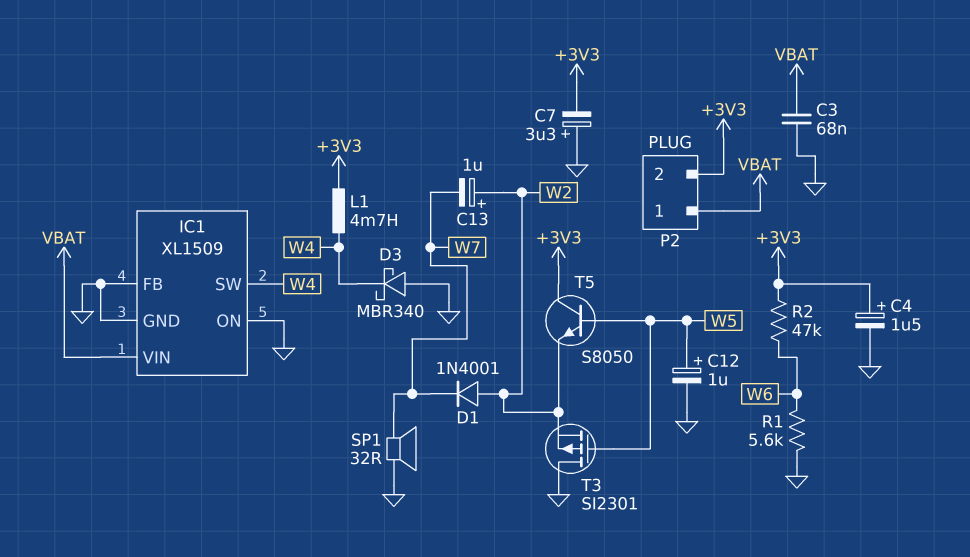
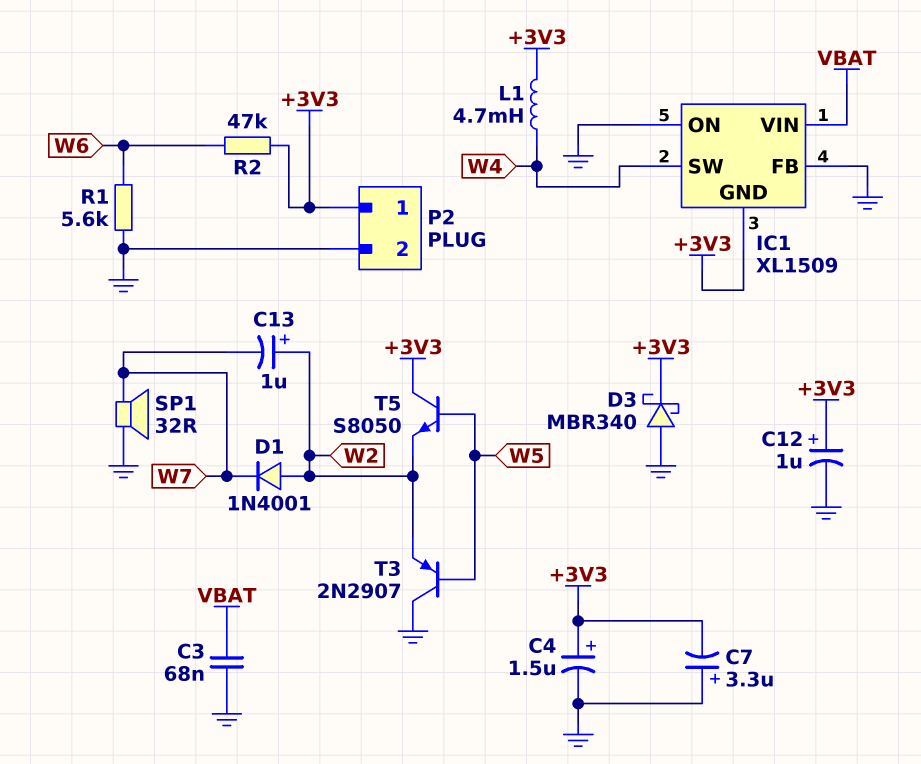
C12: 1uF (plus W5, minus GND) -> 1uF (plus +3V3, minus GND)
D3: schottky MBR340 (A GND, K W4) -> schottky MBR340 (A GND, K +3V3)
IC1 pin GND: GND -> +3V3
P2 pin 1: VBAT -> +3V3
P2 pin 2: +3V3 -> GND
T3: PMOS SI2301 (G W5, D GND, S W2) -> PNP 2N2907 (B W5, C GND, E W2)

